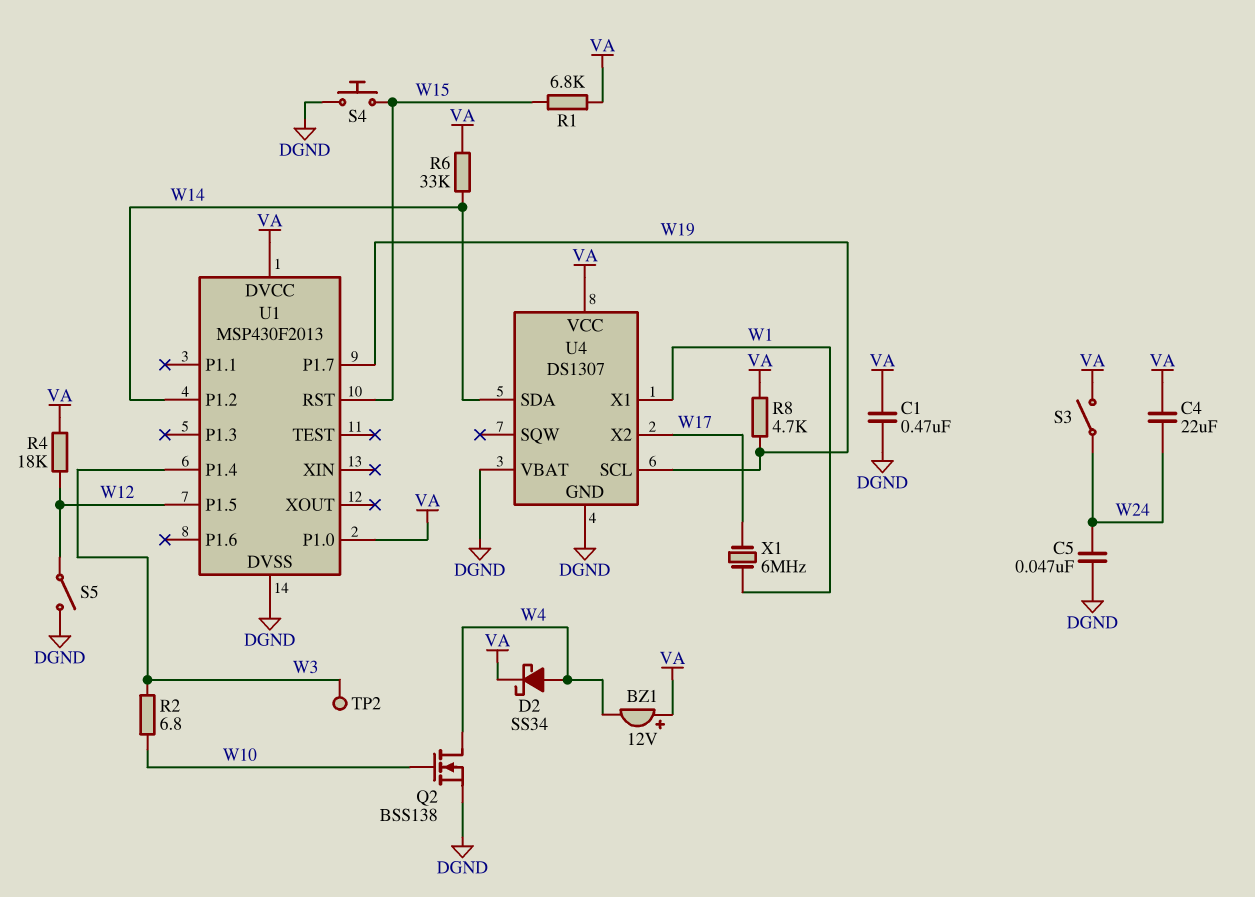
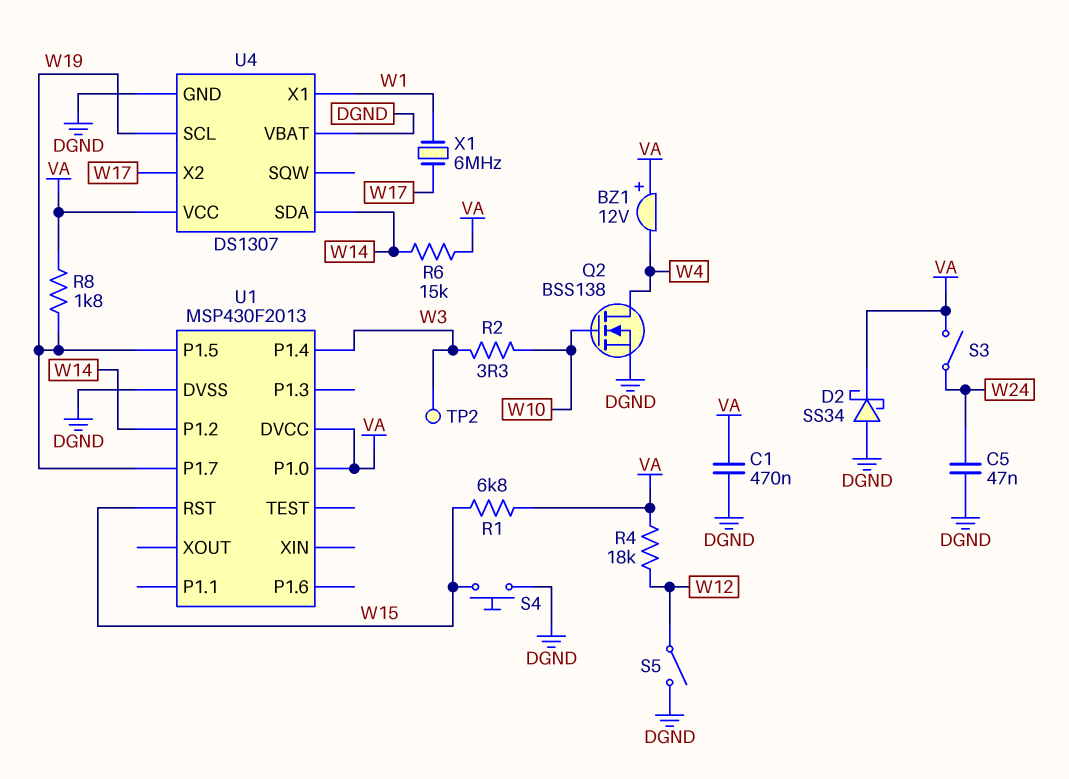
C4: 22uF (VA, W24) -> none
D2: schottky SS34 (A W4, K VA) -> schottky SS34 (A DGND, K VA)
R2: 6.8 (W3, W10) -> 3.3 (W3, W10)
R6: 33k (VA, W14) -> 15k (VA, W14)
R8: 4.7k (VA, W19) -> 1.8k (VA, W19)
U1 pin P1.5: W12 -> W19

